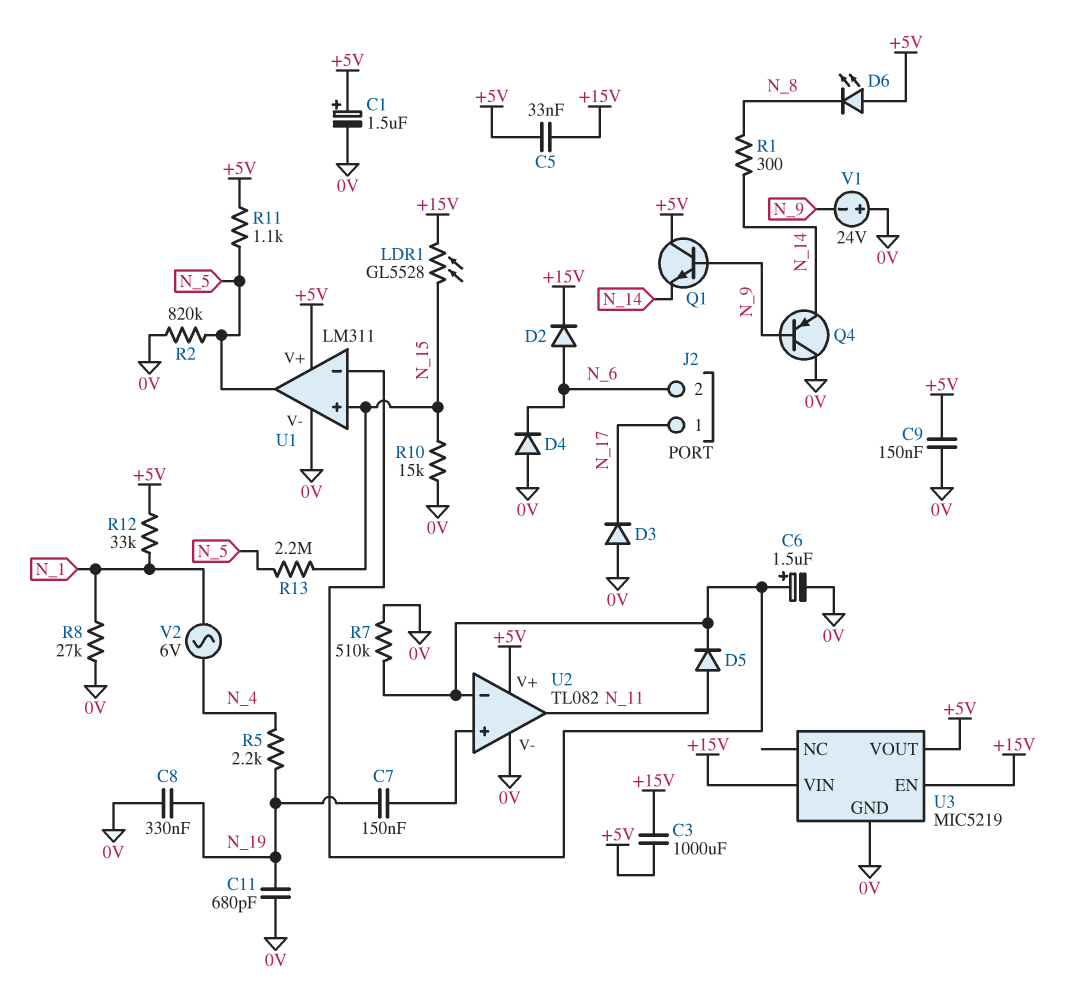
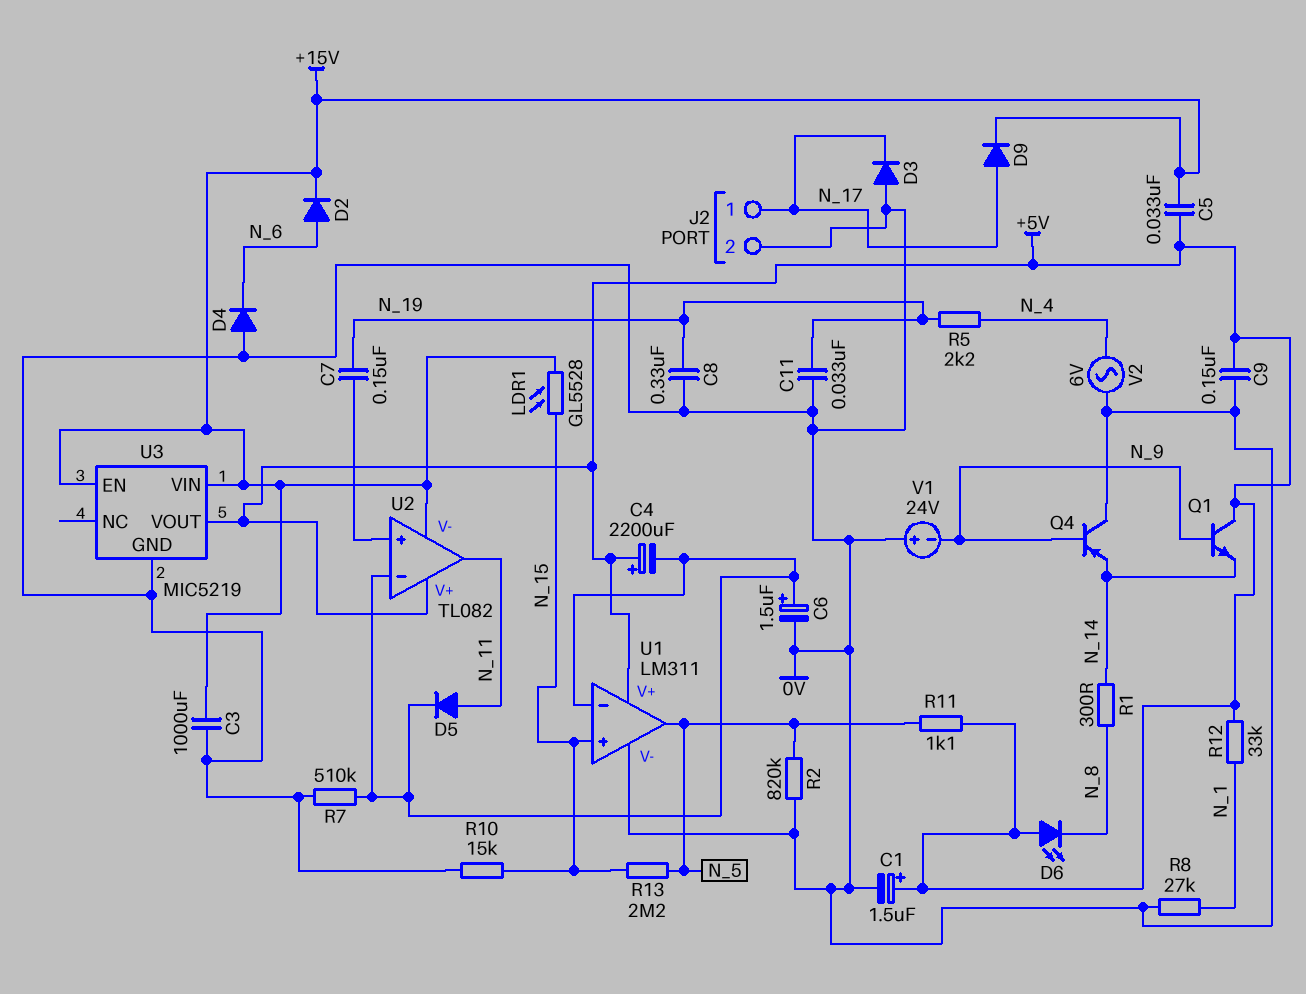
C3: 1000uF (+5V, +15V) -> 1000uF (+15V, 0V)
C4: none -> 2200uF (plus +5V, minus U1/in-)
C11: 680pF (0V, N_19) -> 33nF (0V, N_19)
D9: none -> diode (A N_17, K +15V)
J2 pin 2: N_6 -> 0V
U2 pin V-: 0V -> +15V
V2: AC 6V (N_1, N_4) -> AC 6V (0V, N_4)

